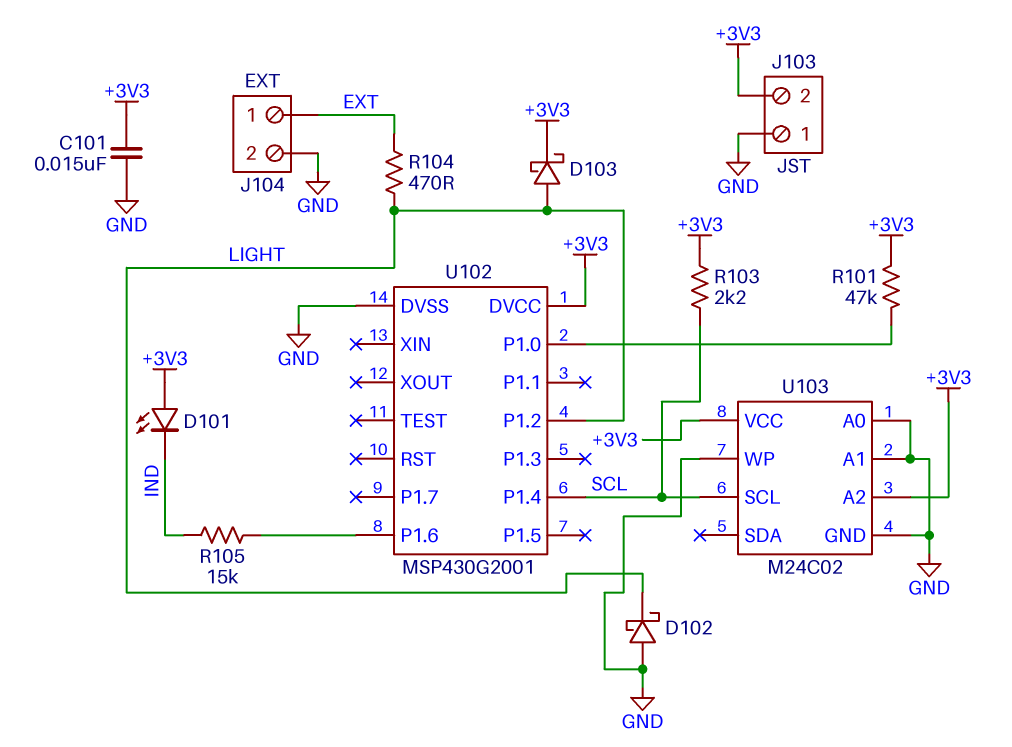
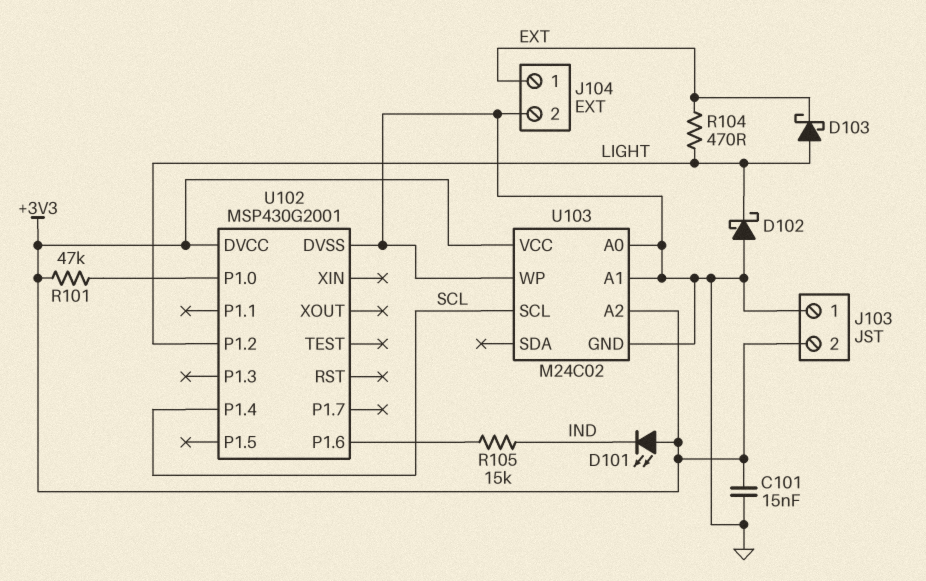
D103: schottky (A LIGHT, K +3V3) -> schottky (A LIGHT, K EXT)
R103: 2.2k (+3V3, SCL) -> none

